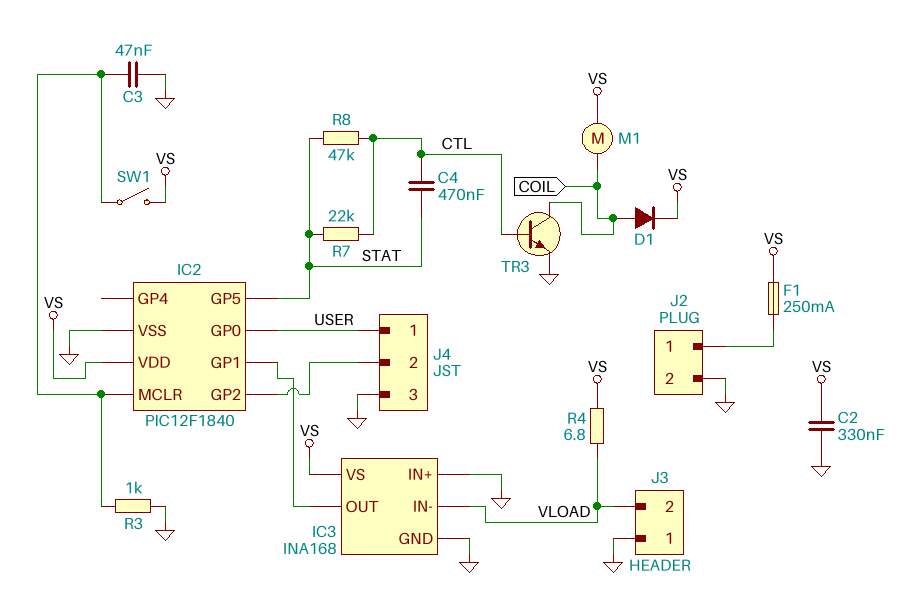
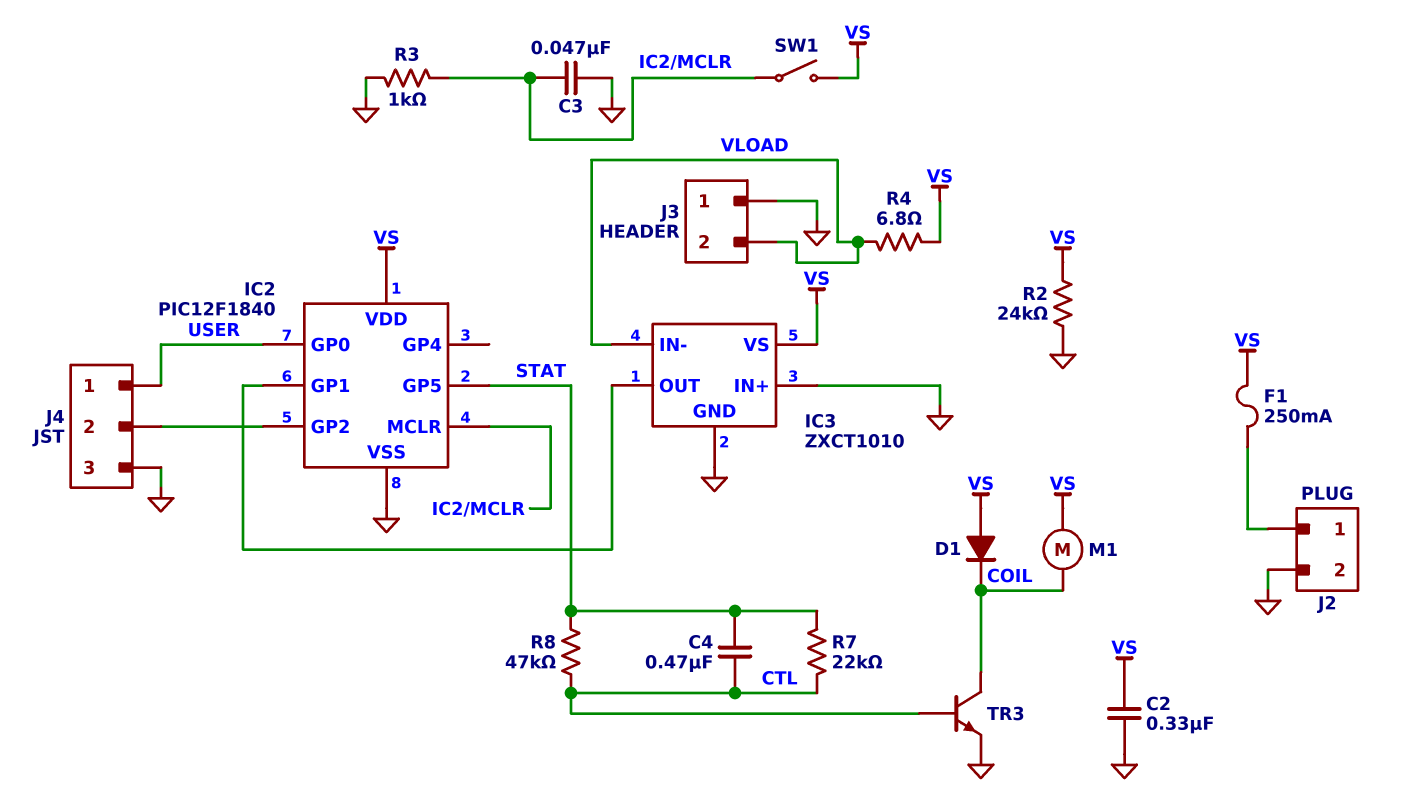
D1: diode (A COIL, K VS) -> diode (A VS, K COIL)
IC3: INA168 -> ZXCT1010
R2: none -> 24k (GND, VS)

